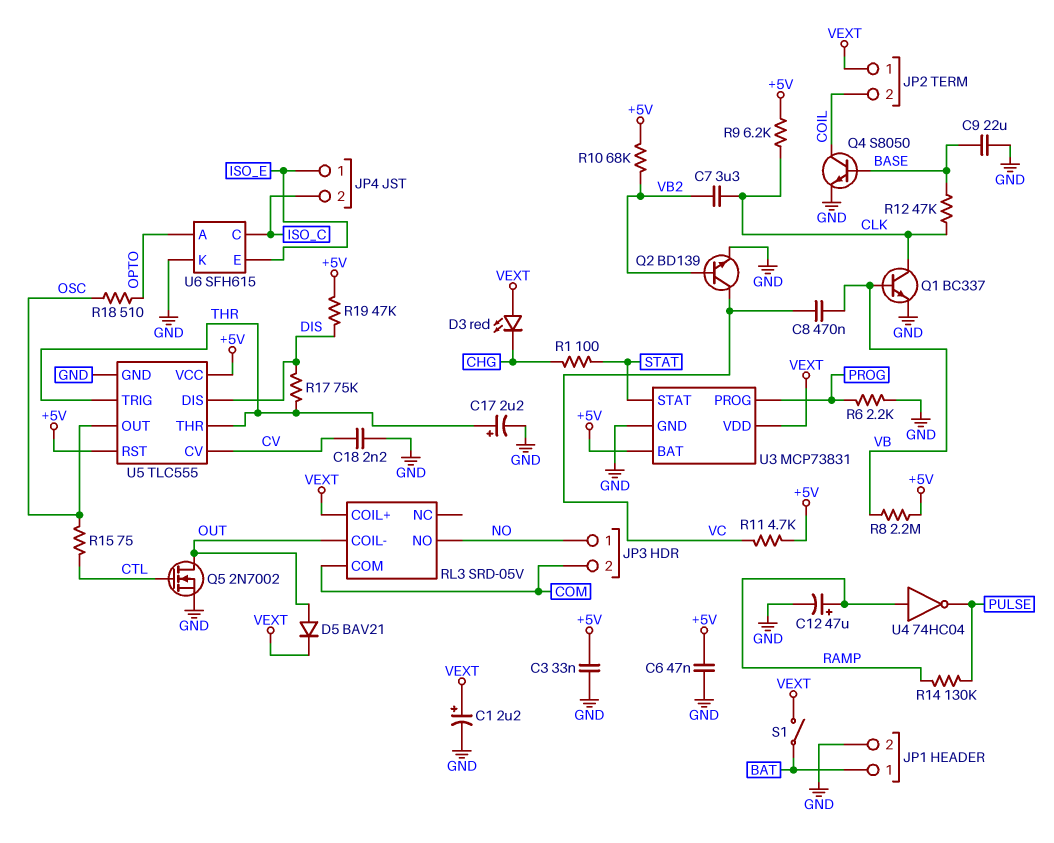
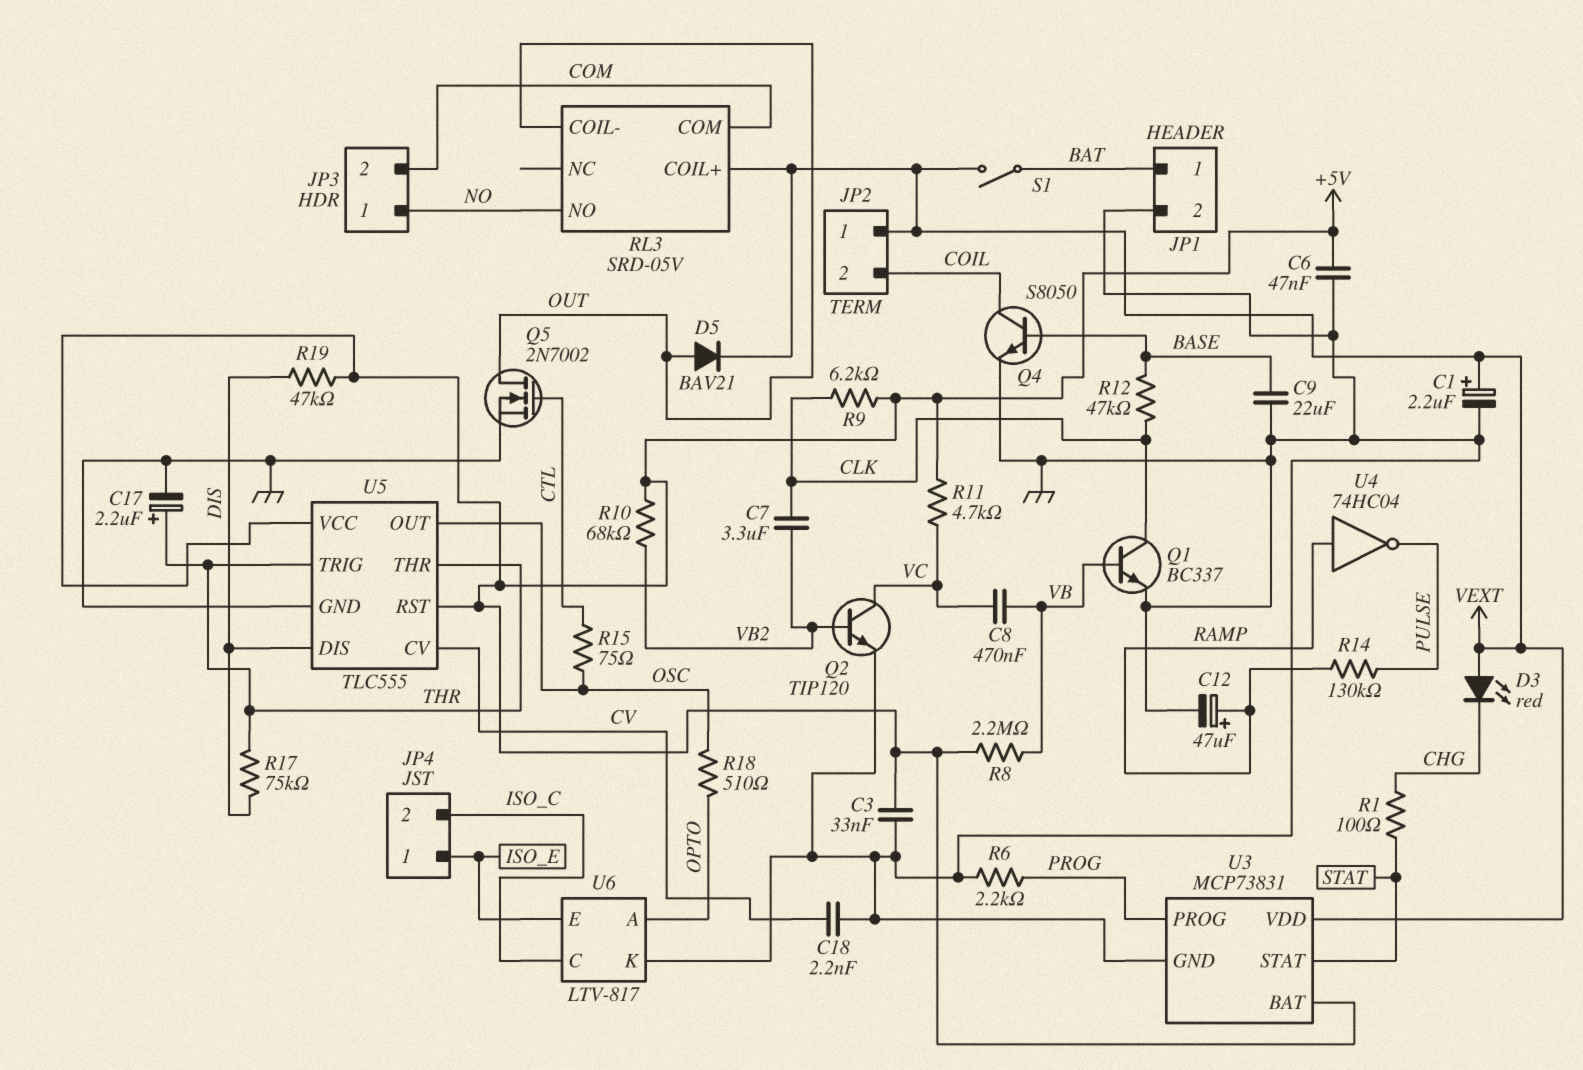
Q2: NPN BD139 (B VB2, C VC, E GND) -> NPN TIP120 (B VB2, C VC, E GND)
U6: SFH615 -> LTV-817

